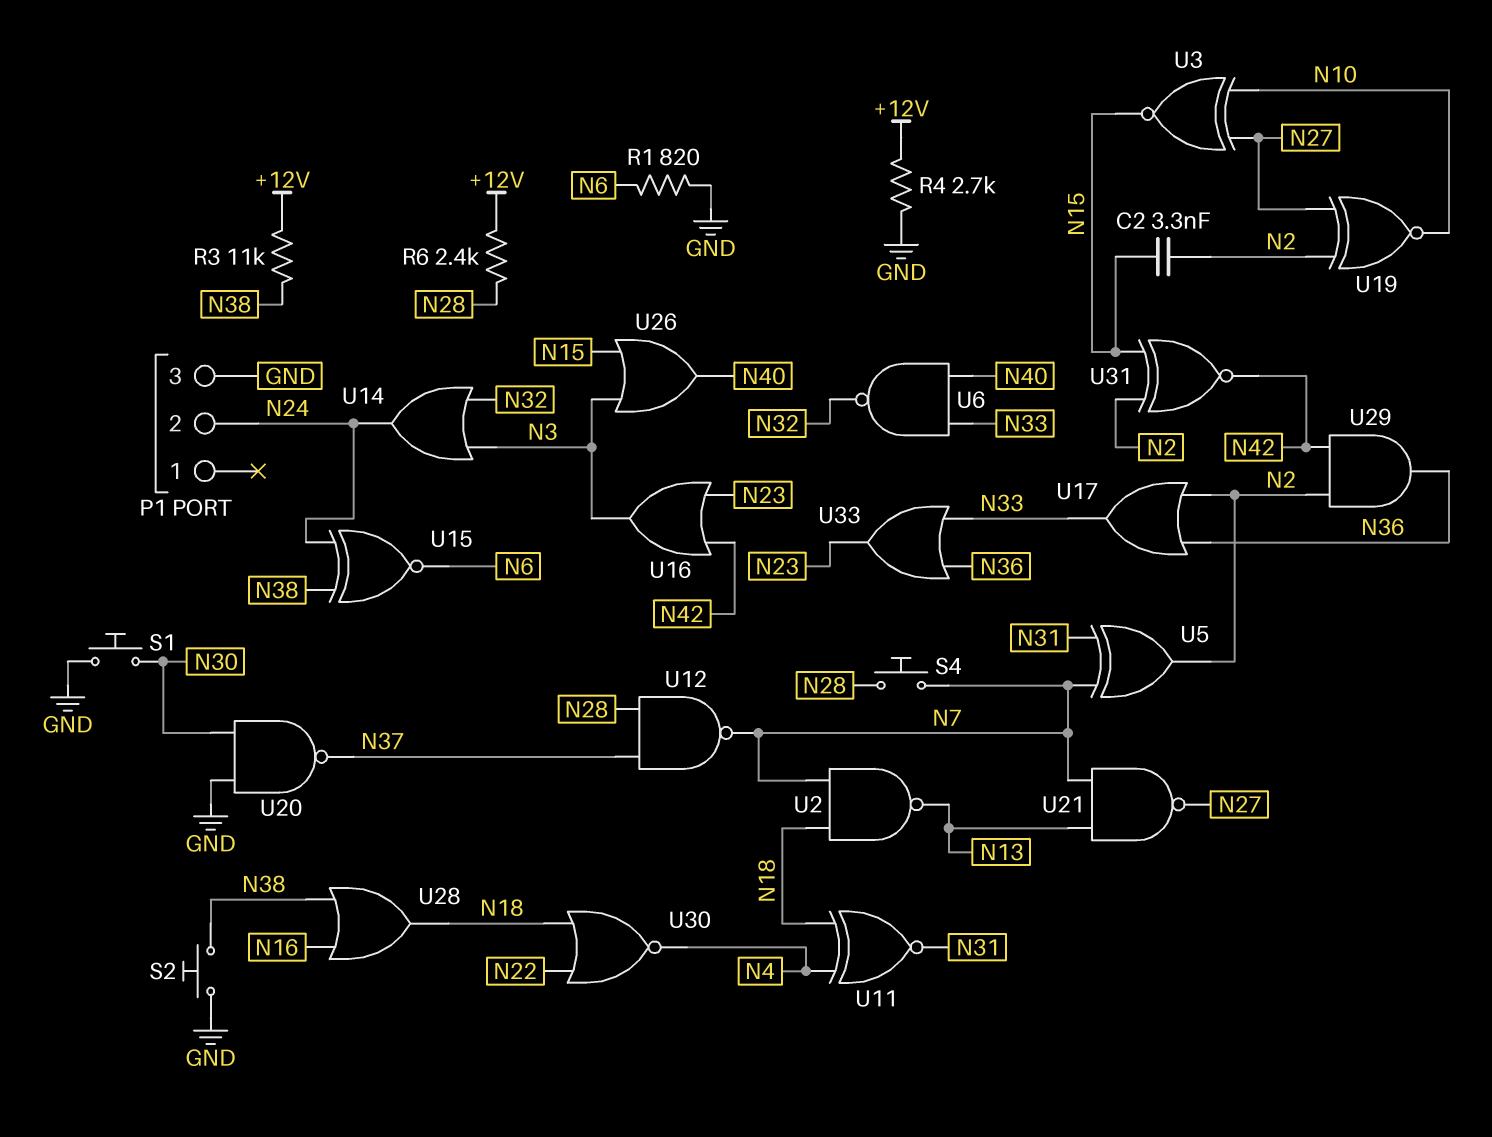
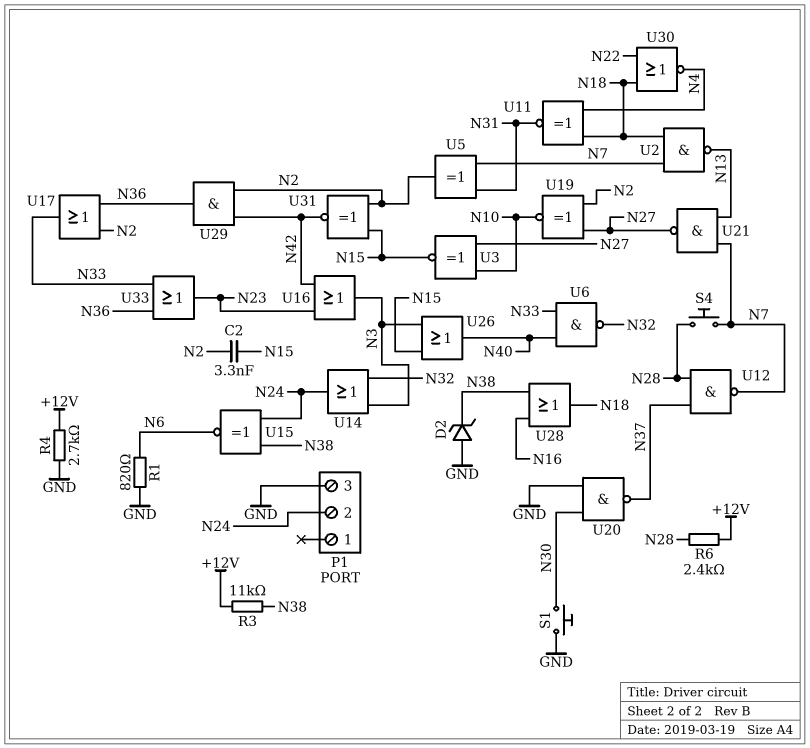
D2: none -> zener (A GND, K N38)
S2: button (GND, N38) -> none

